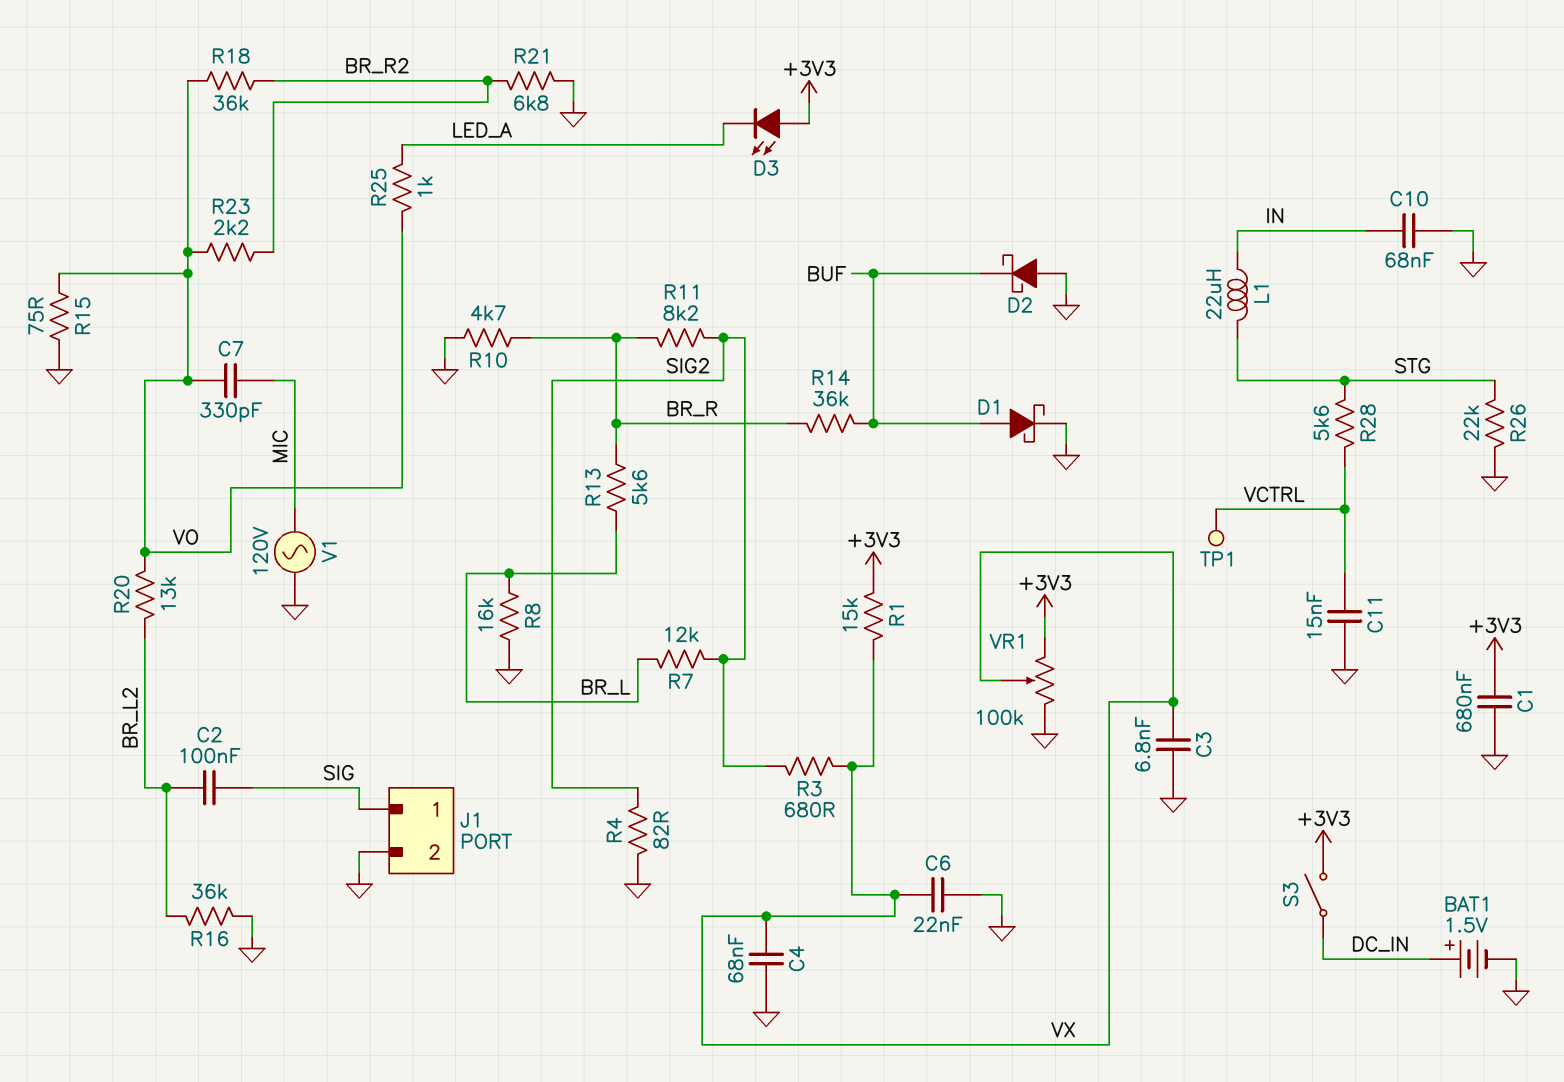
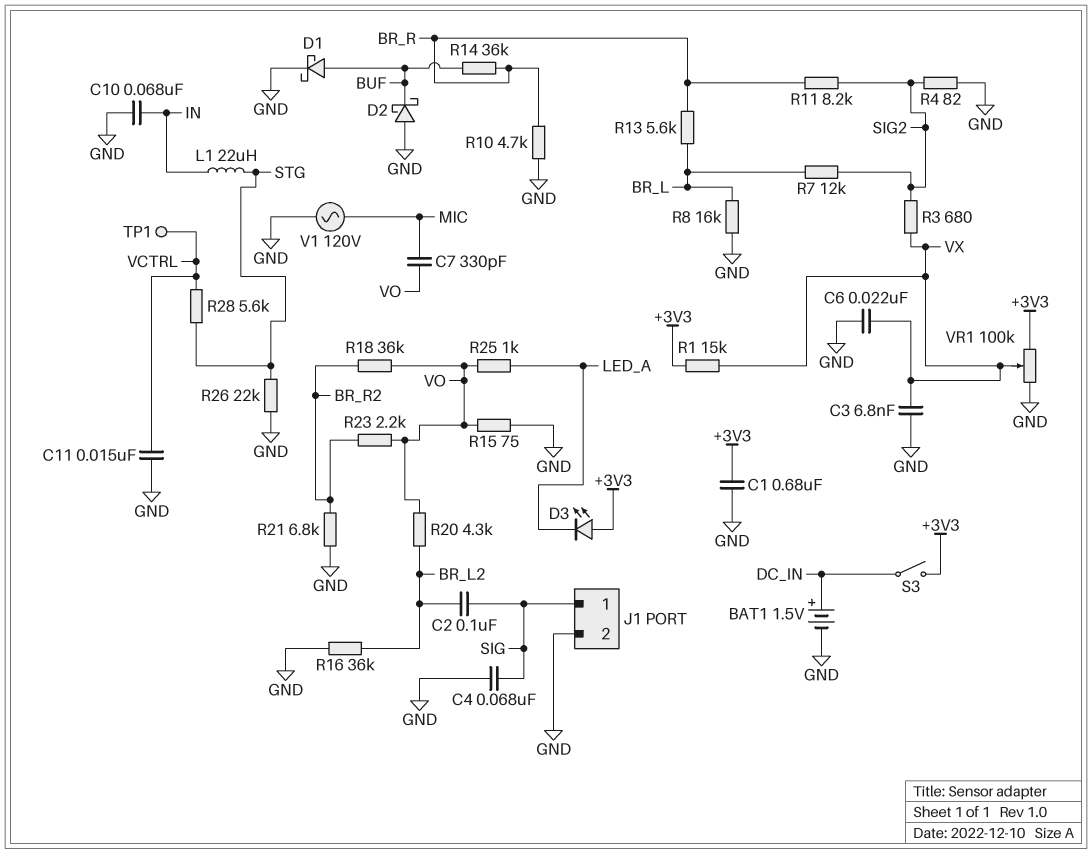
C4: 68nF (GND, VX) -> 68nF (GND, SIG)
R20: 13k (BR_L2, VO) -> 4.3k (BR_L2, VO)

